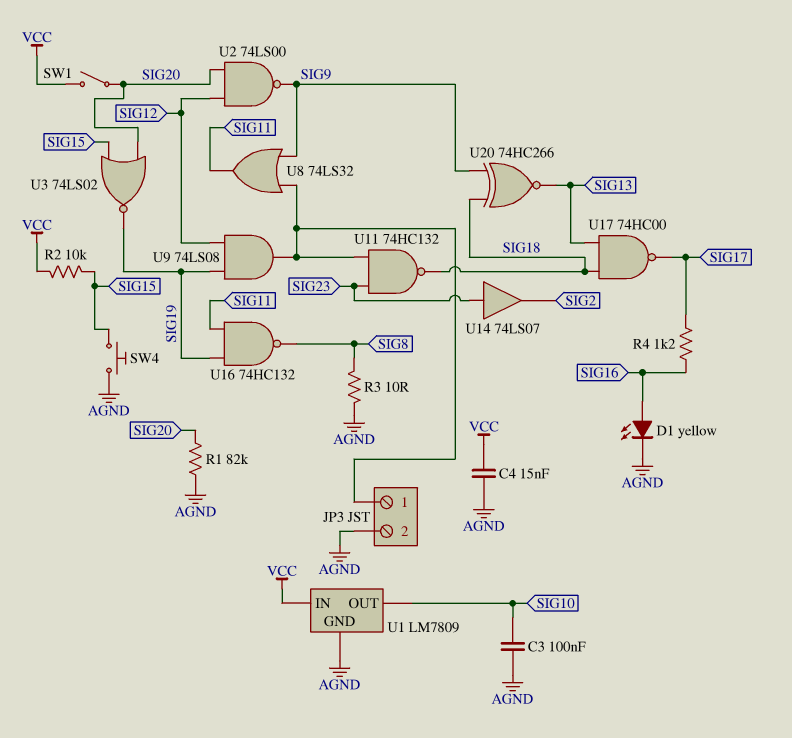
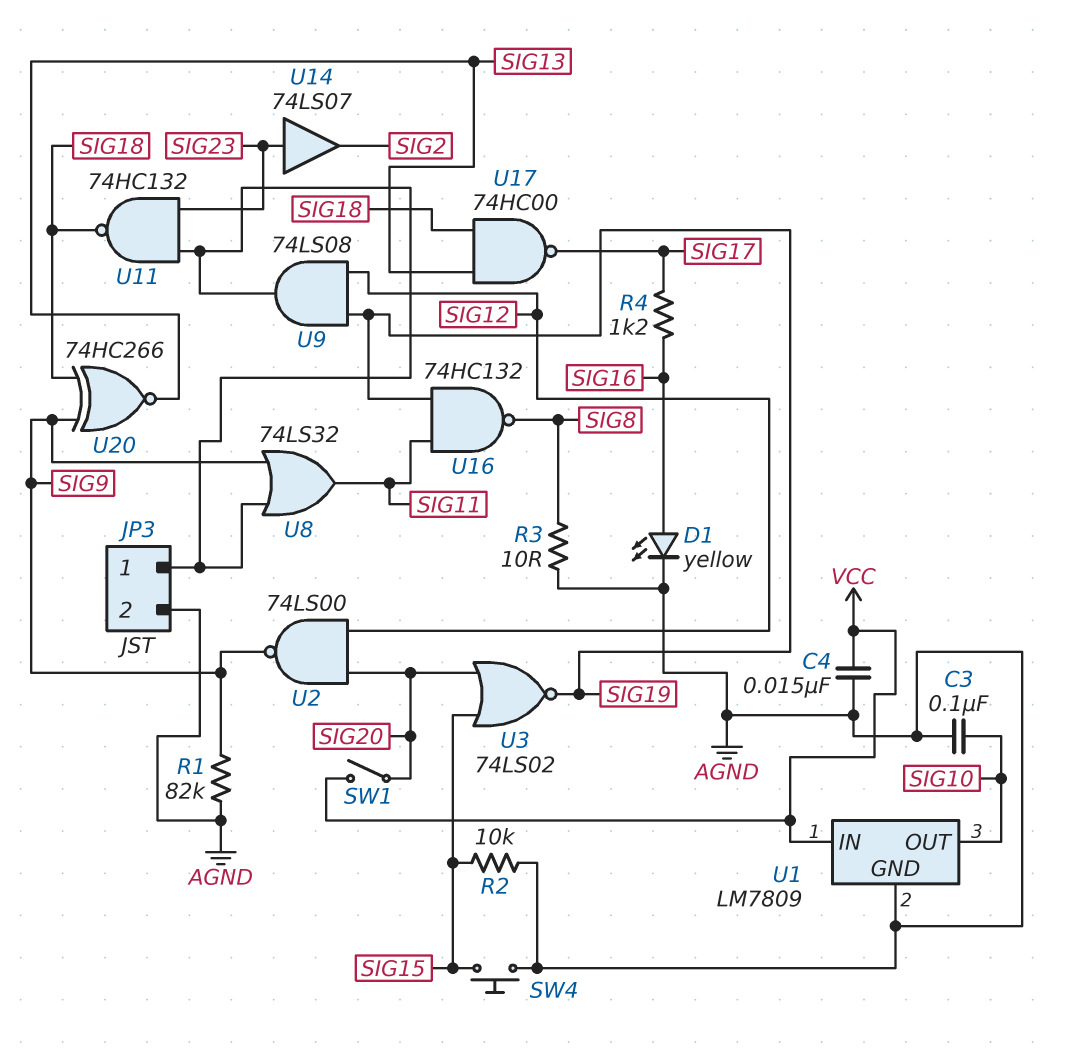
R1: 82k (AGND, SIG20) -> 82k (AGND, SIG9)
R2: 10k (SIG15, VCC) -> 10k (AGND, SIG15)

